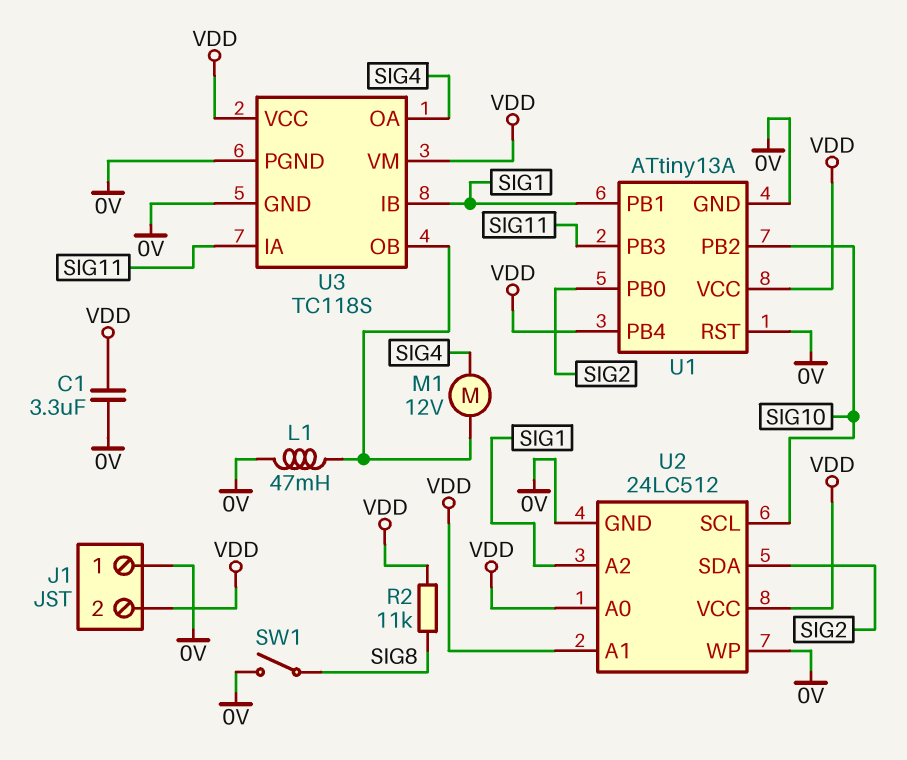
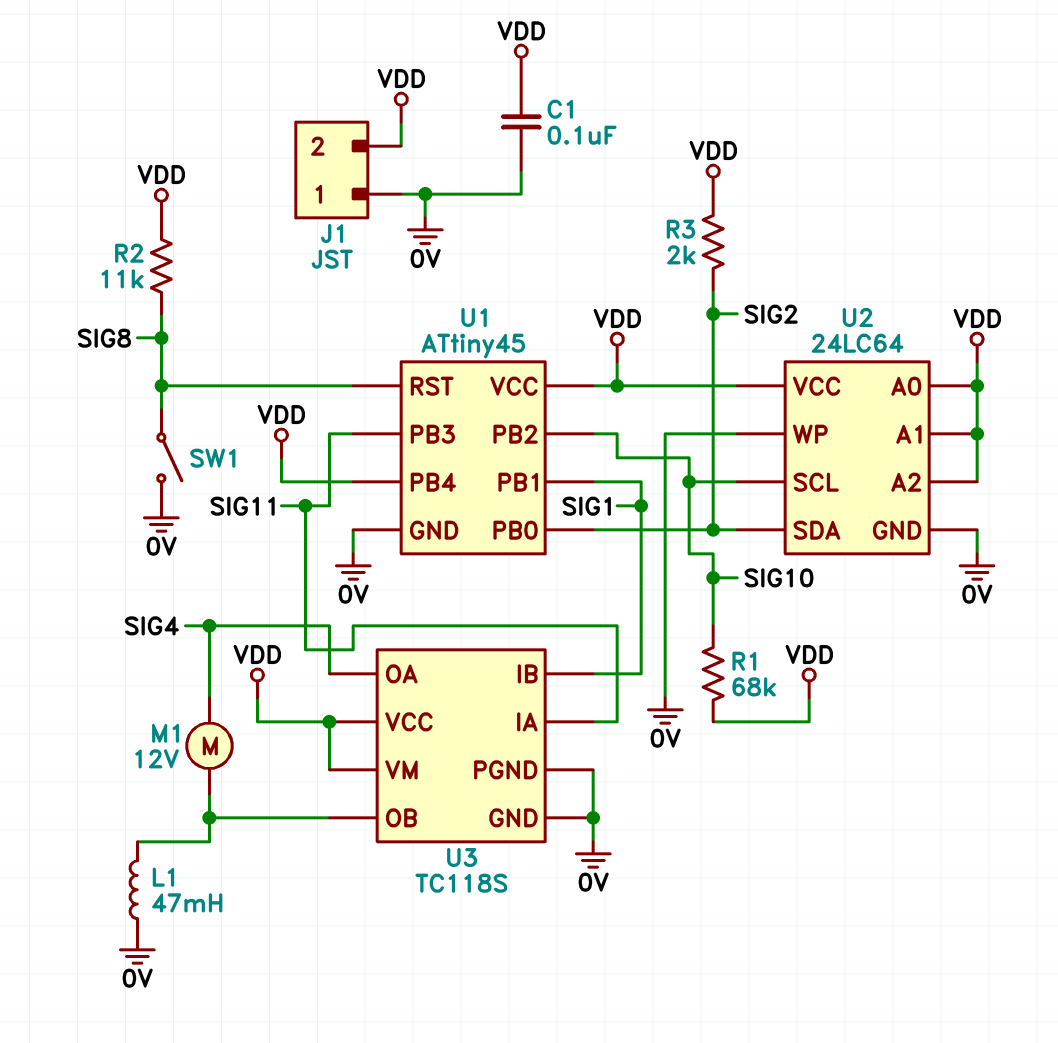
C1: 3.3uF (0V, VDD) -> 100nF (0V, VDD)
R1: none -> 68k (SIG10, VDD)
R3: none -> 2k (SIG2, VDD)
U1: ATtiny13A -> ATtiny45
U1 pin RST: 0V -> SIG8
U2: 24LC512 -> 24LC64
U2 pin A2: SIG1 -> VDD

